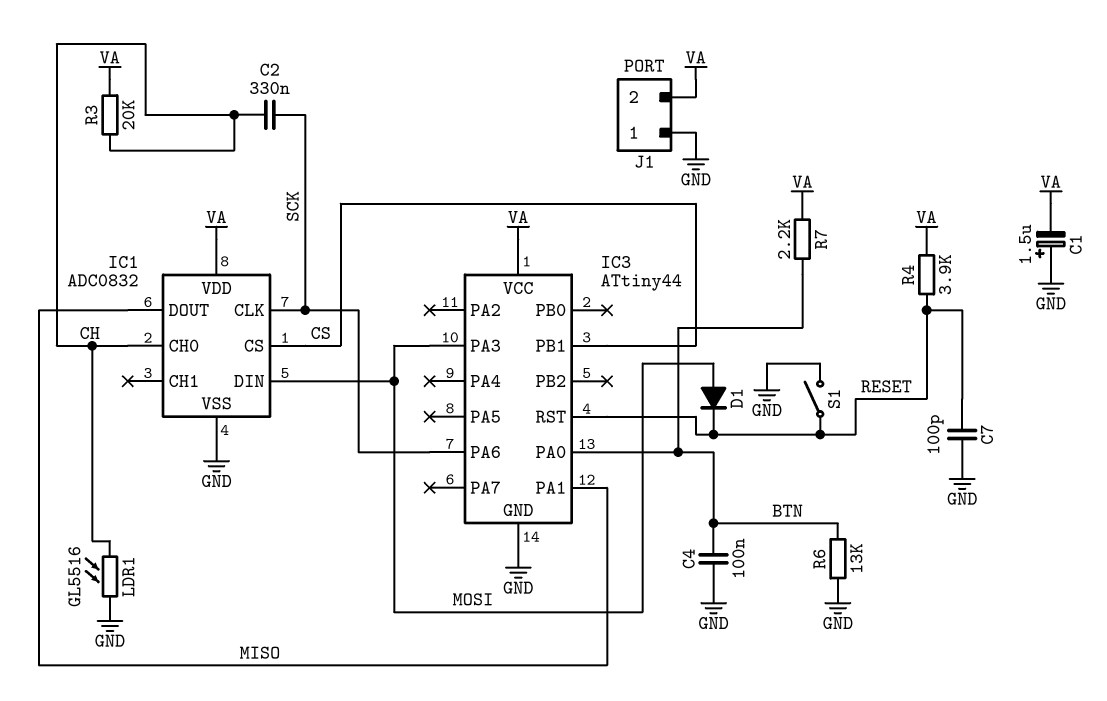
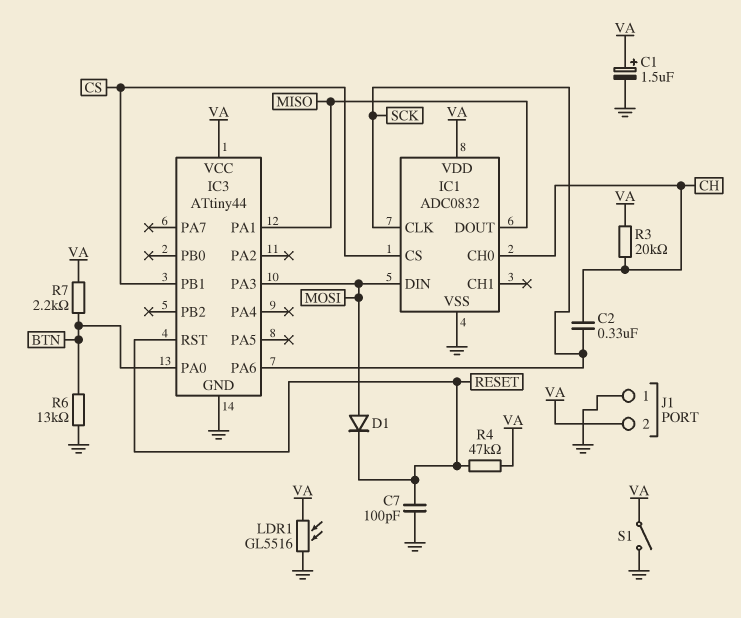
C1: 1.5uF (plus GND, minus VA) -> 1.5uF (plus VA, minus GND)
C4: 100nF (BTN, GND) -> none
LDR1: GL5516 (CH, GND) -> GL5516 (GND, VA)
R4: 3.9k (RESET, VA) -> 47k (RESET, VA)
S1: switch (GND, RESET) -> switch (GND, VA)

